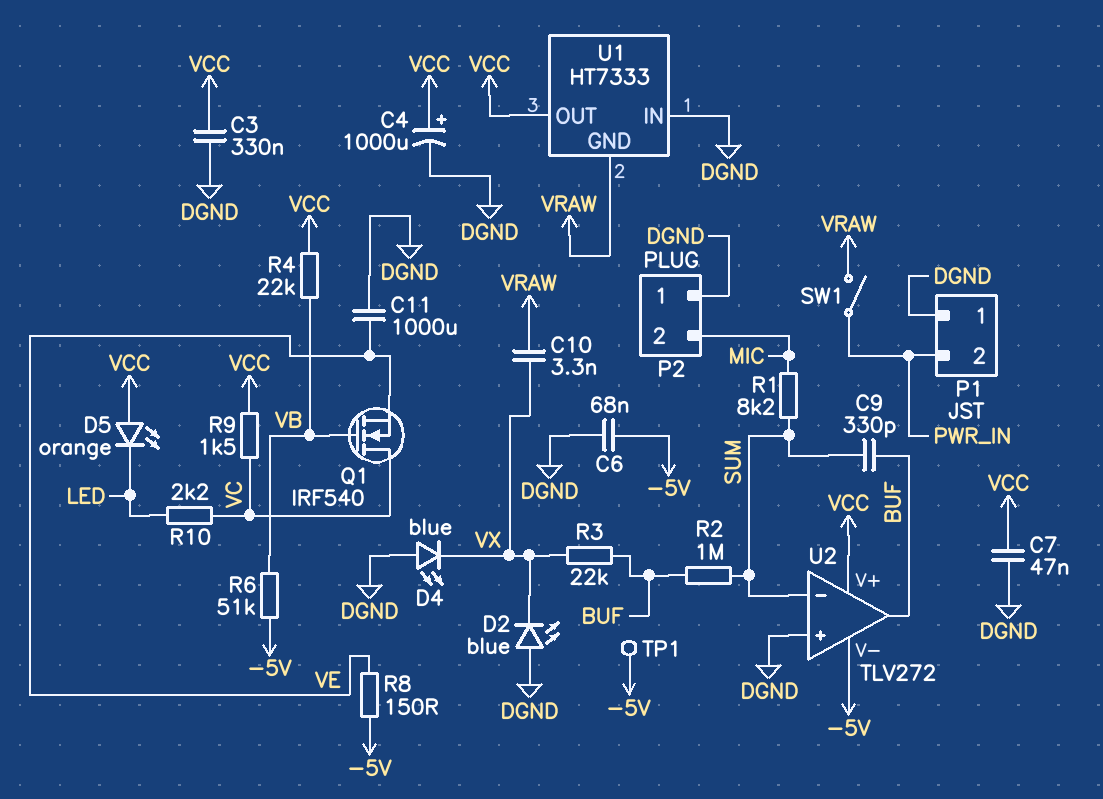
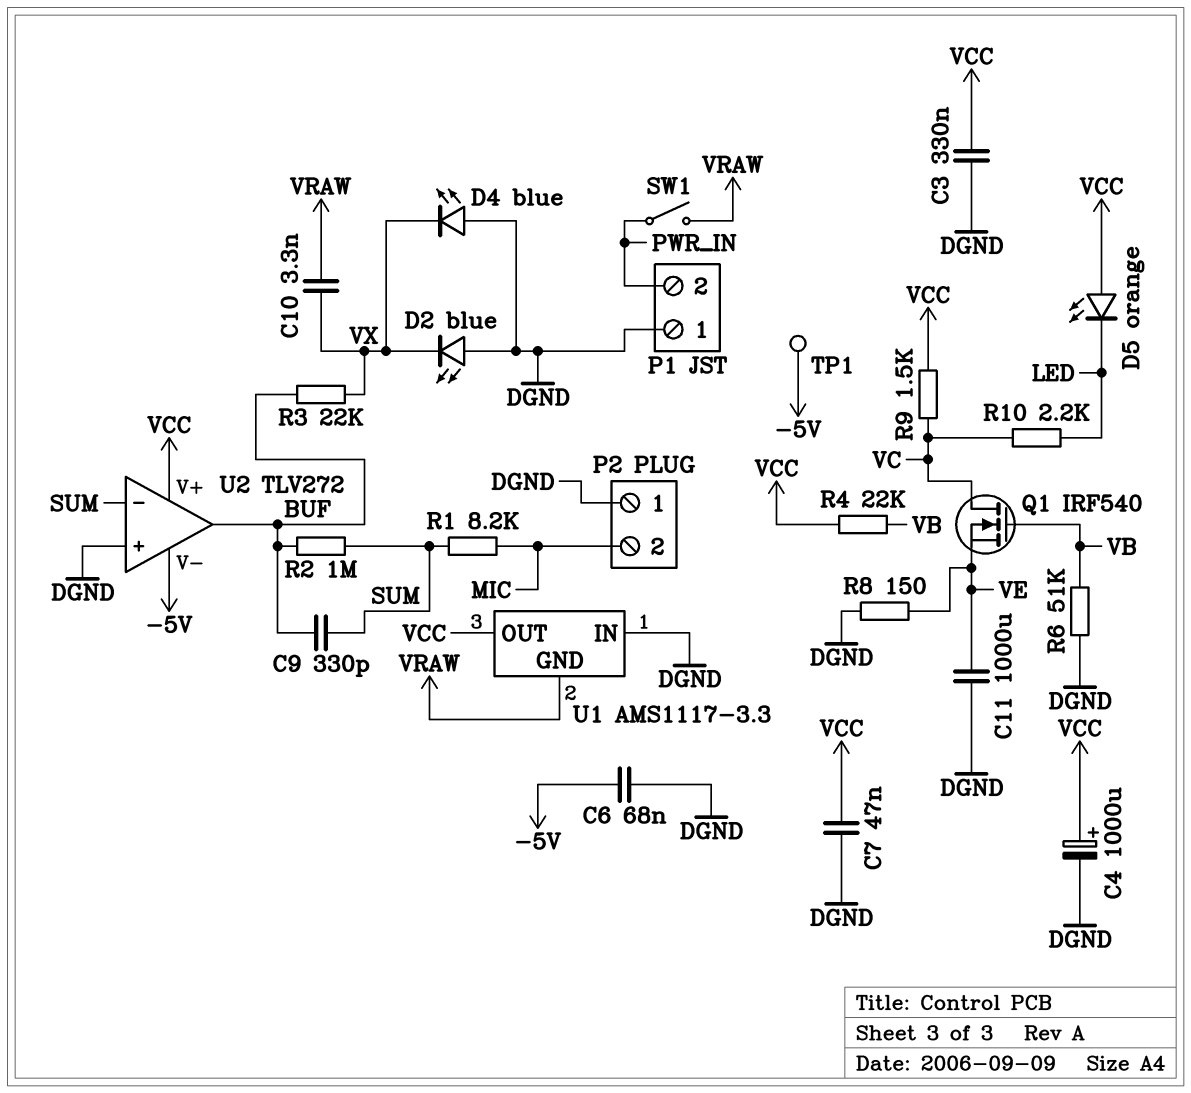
R6: 51k (-5V, VB) -> 51k (DGND, VB)
R8: 150 (-5V, VE) -> 150 (DGND, VE)
U1: HT7333 -> AMS1117-3.3

